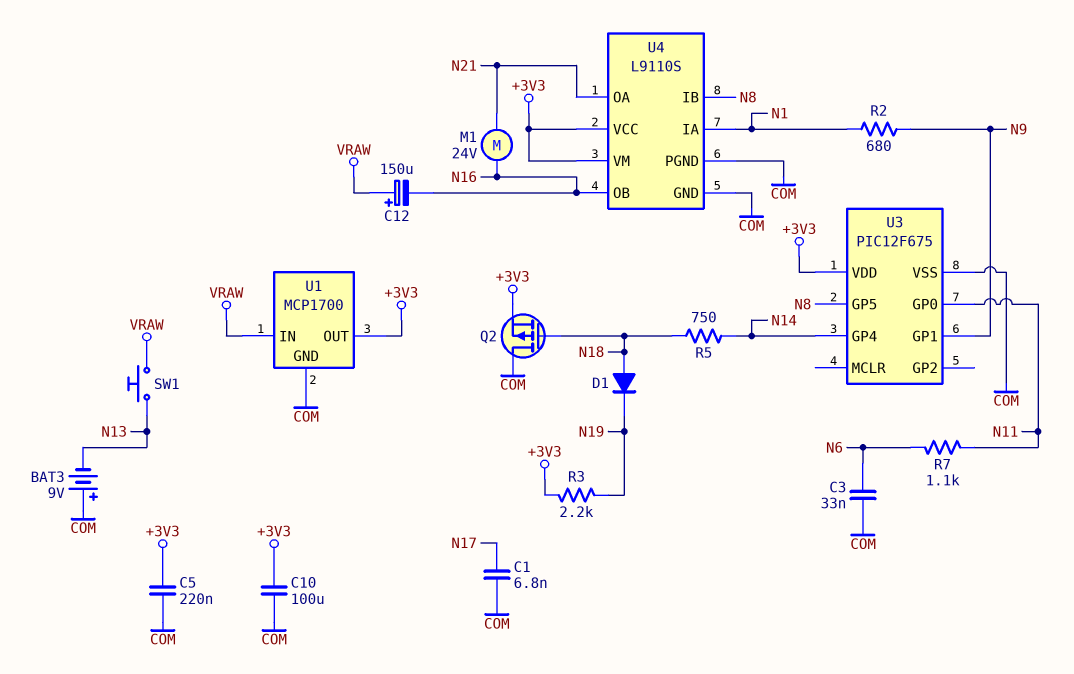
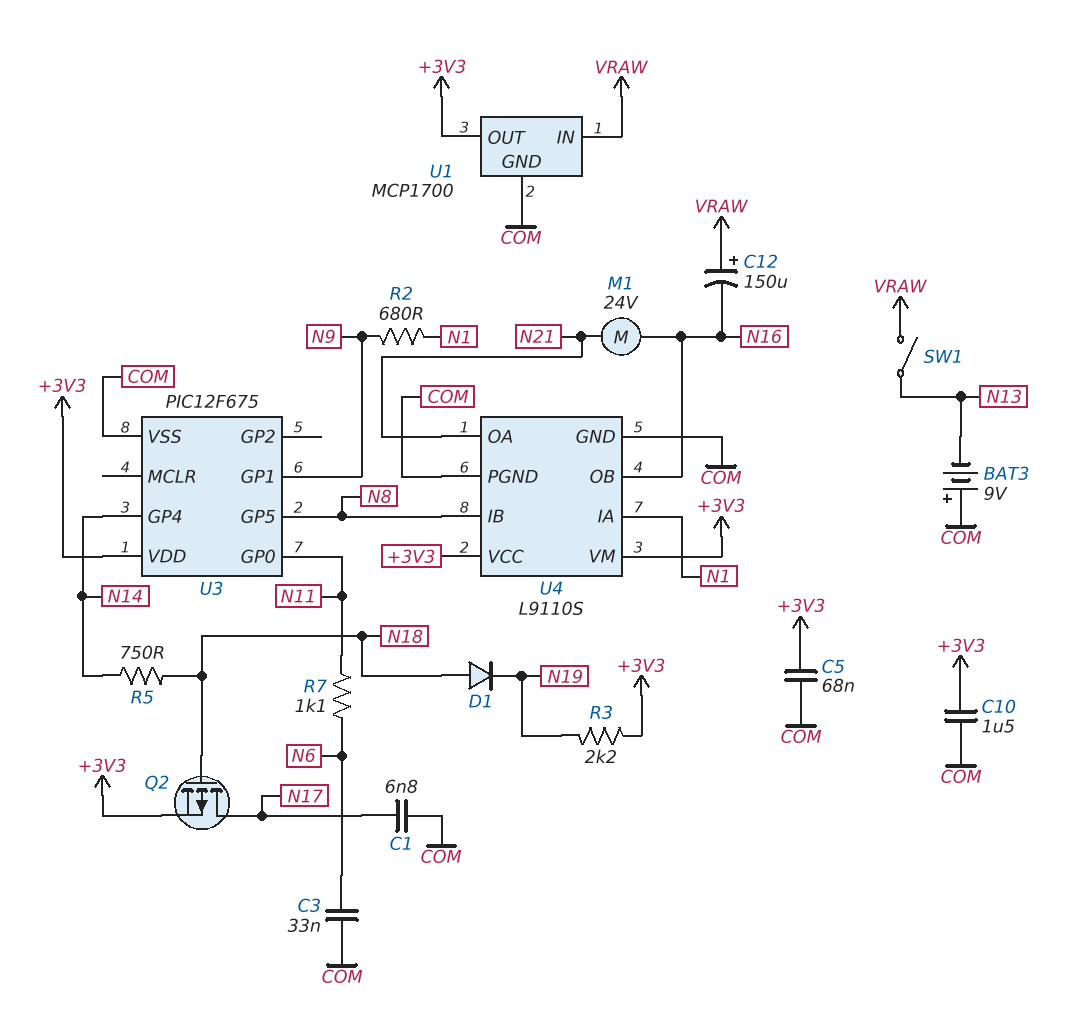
C5: 220nF (+3V3, COM) -> 68nF (+3V3, COM)
C10: 100uF (+3V3, COM) -> 1.5uF (+3V3, COM)
Q2: PMOS (G N18, D COM, S +3V3) -> PMOS (G N18, D N17, S +3V3)
SW1: button (N13, VRAW) -> switch (N13, VRAW)

